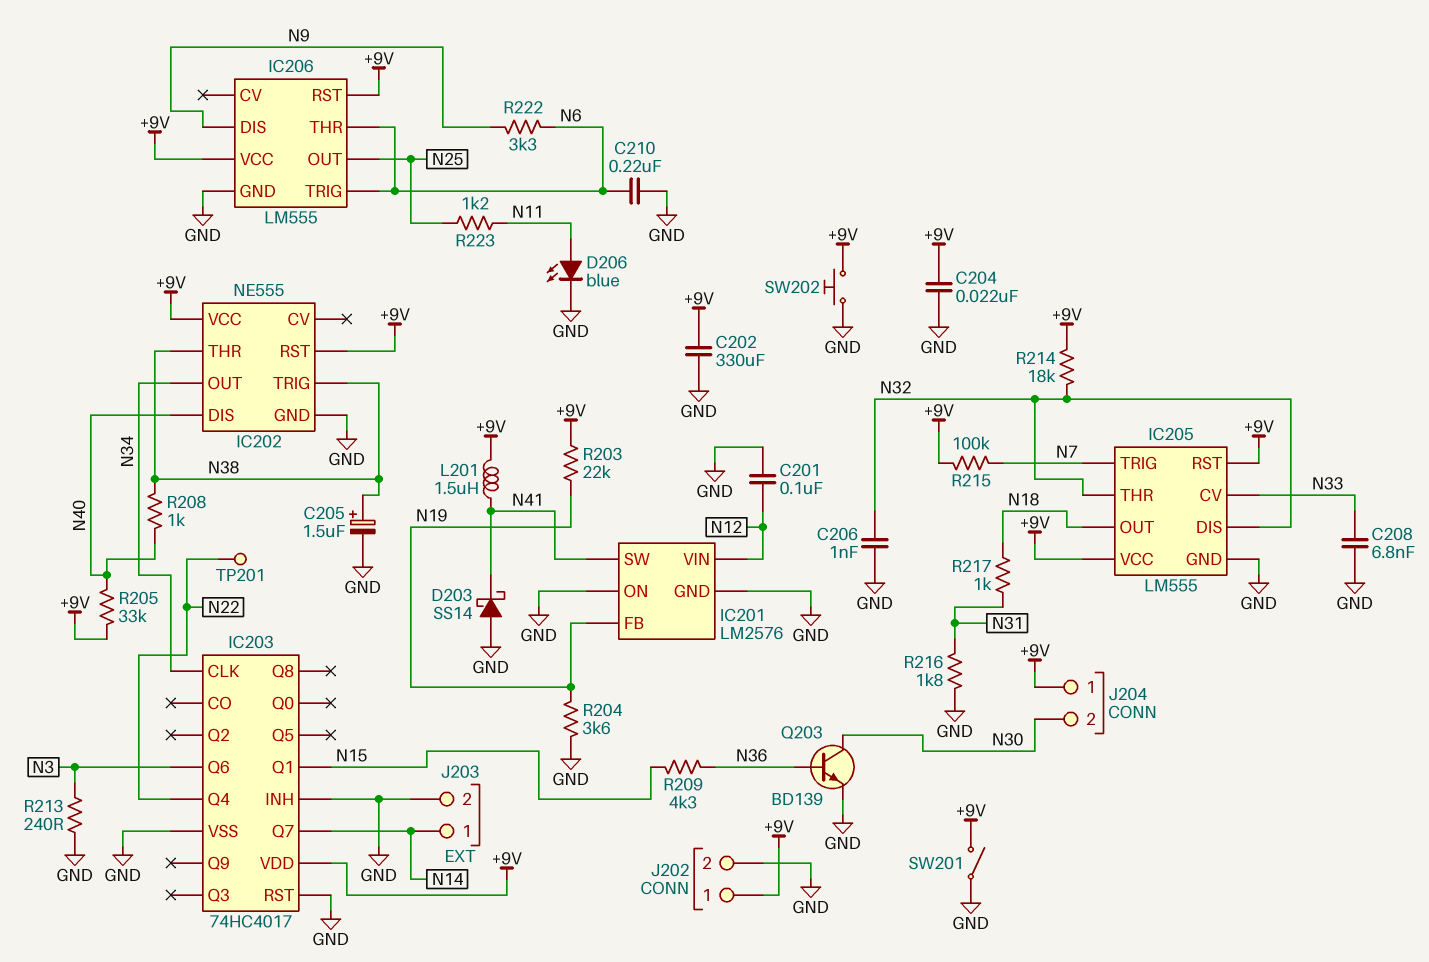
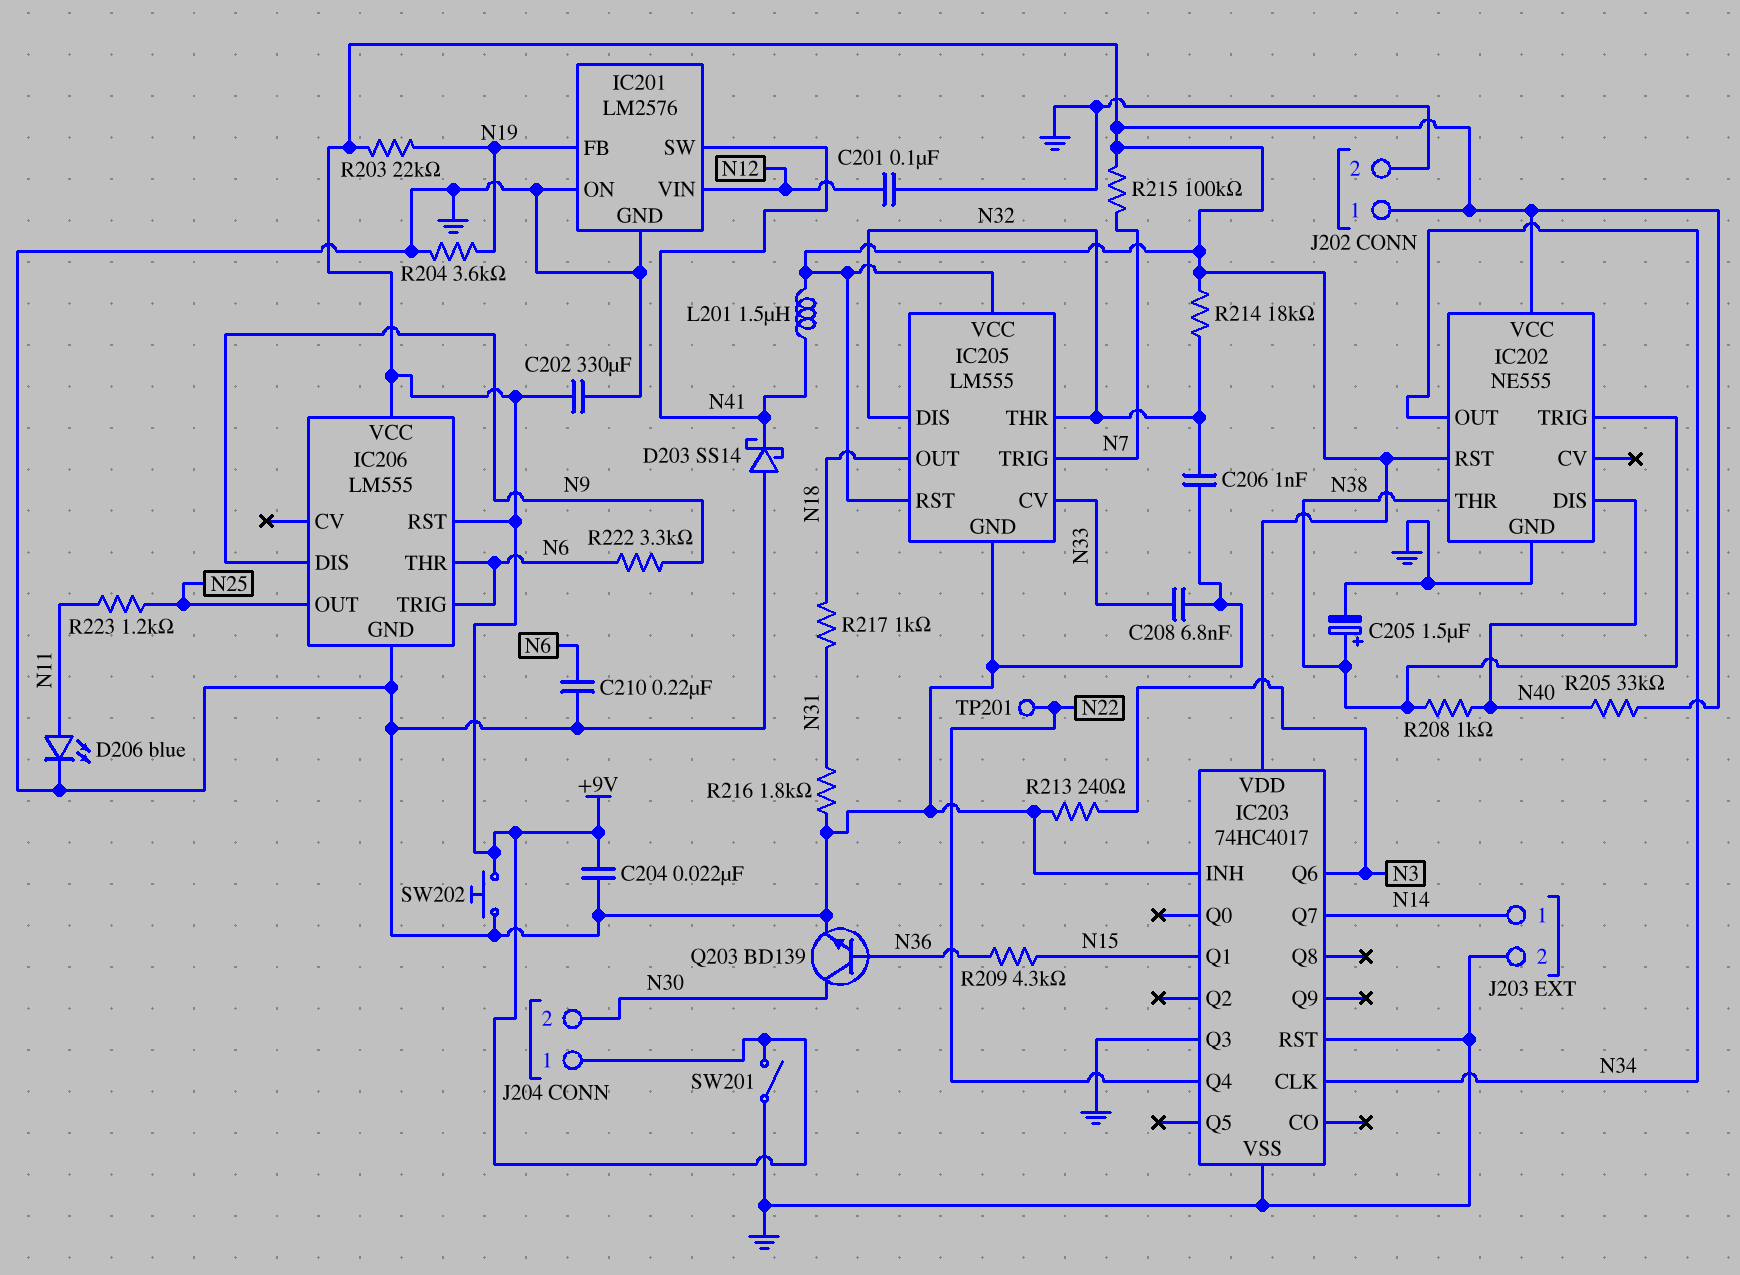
IC203 pin Q3: none -> GND

